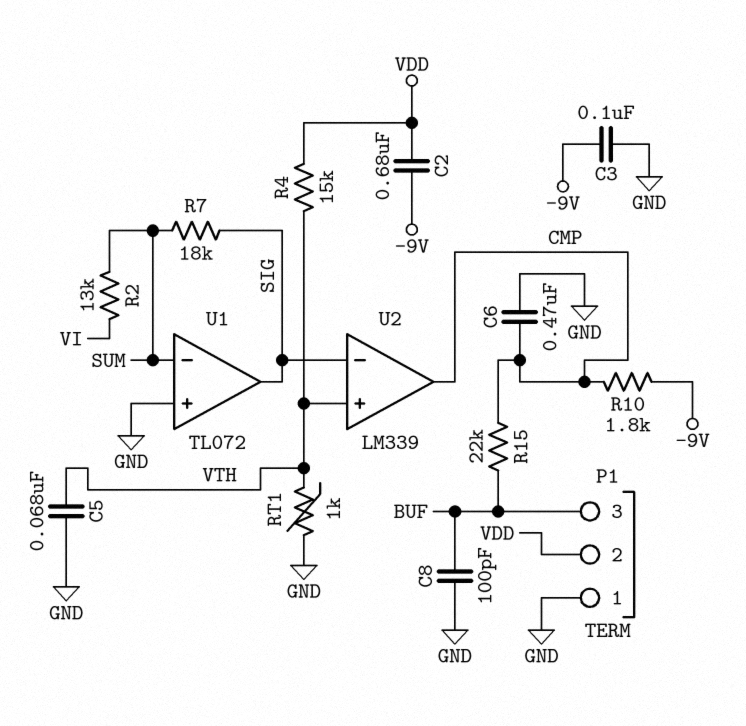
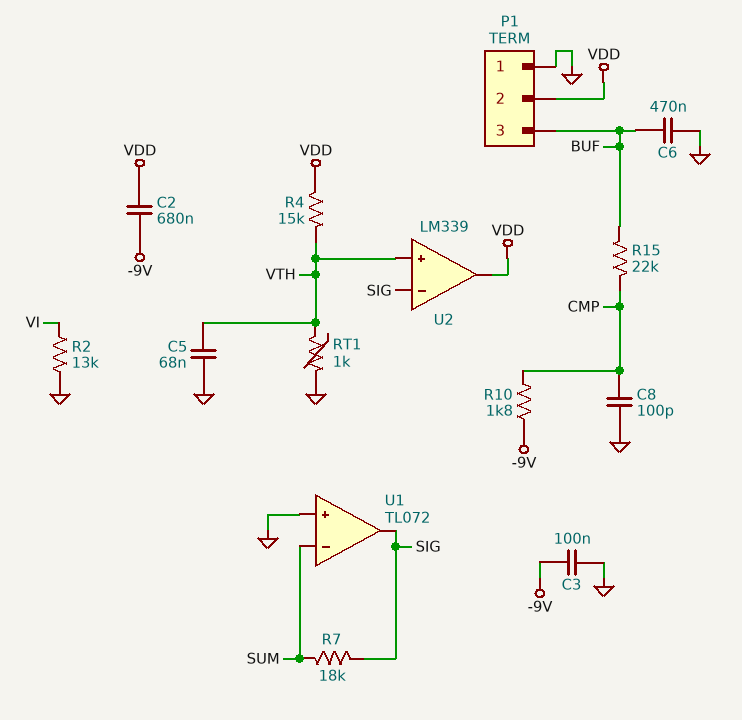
C6: 470nF (CMP, GND) -> 470nF (BUF, GND)
C8: 100pF (BUF, GND) -> 100pF (CMP, GND)
R2: 13k (SUM, VI) -> 13k (GND, VI)
U2 pin out: CMP -> VDD

